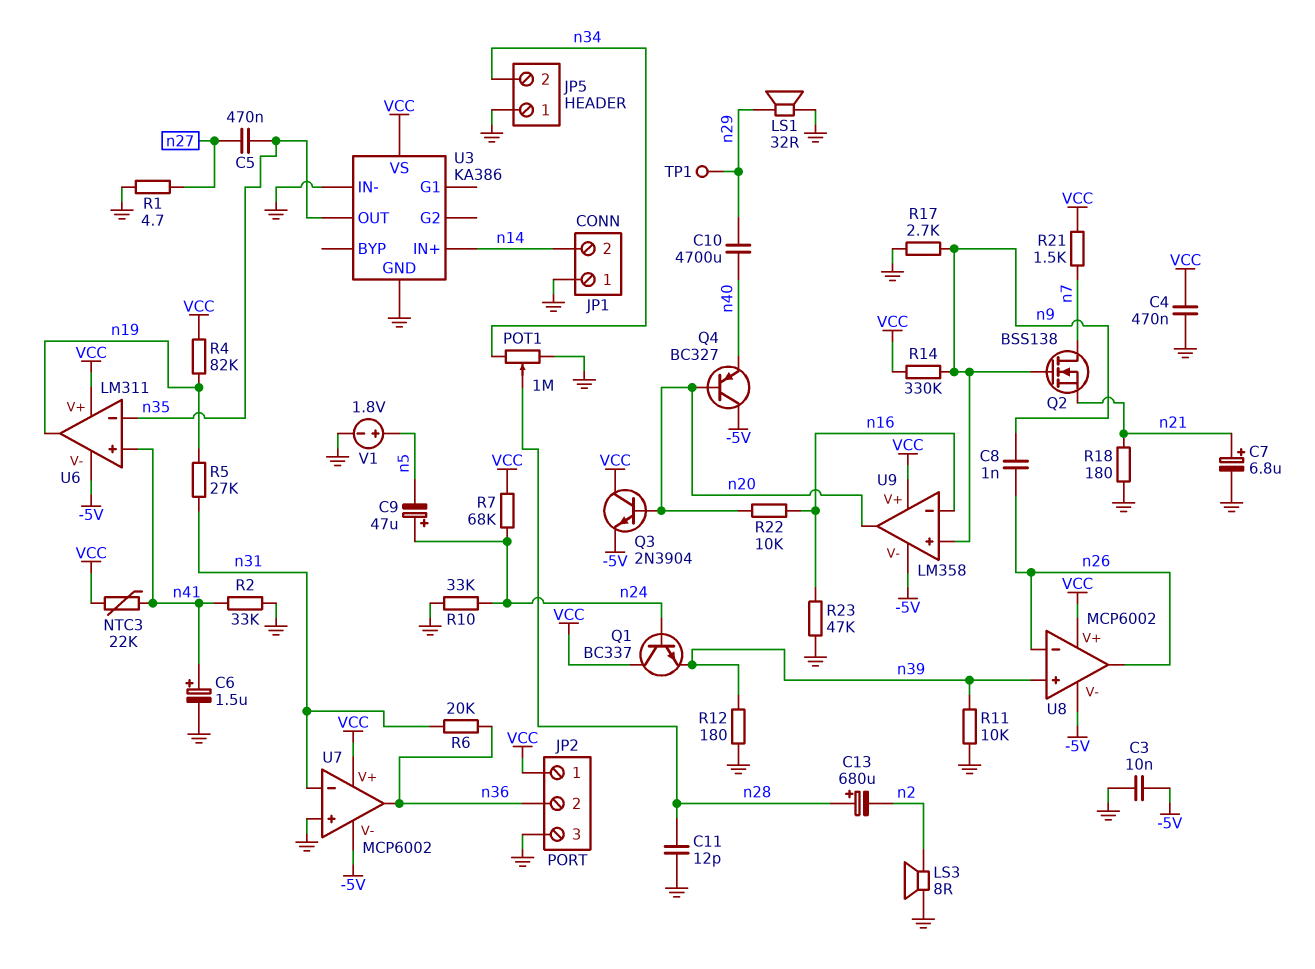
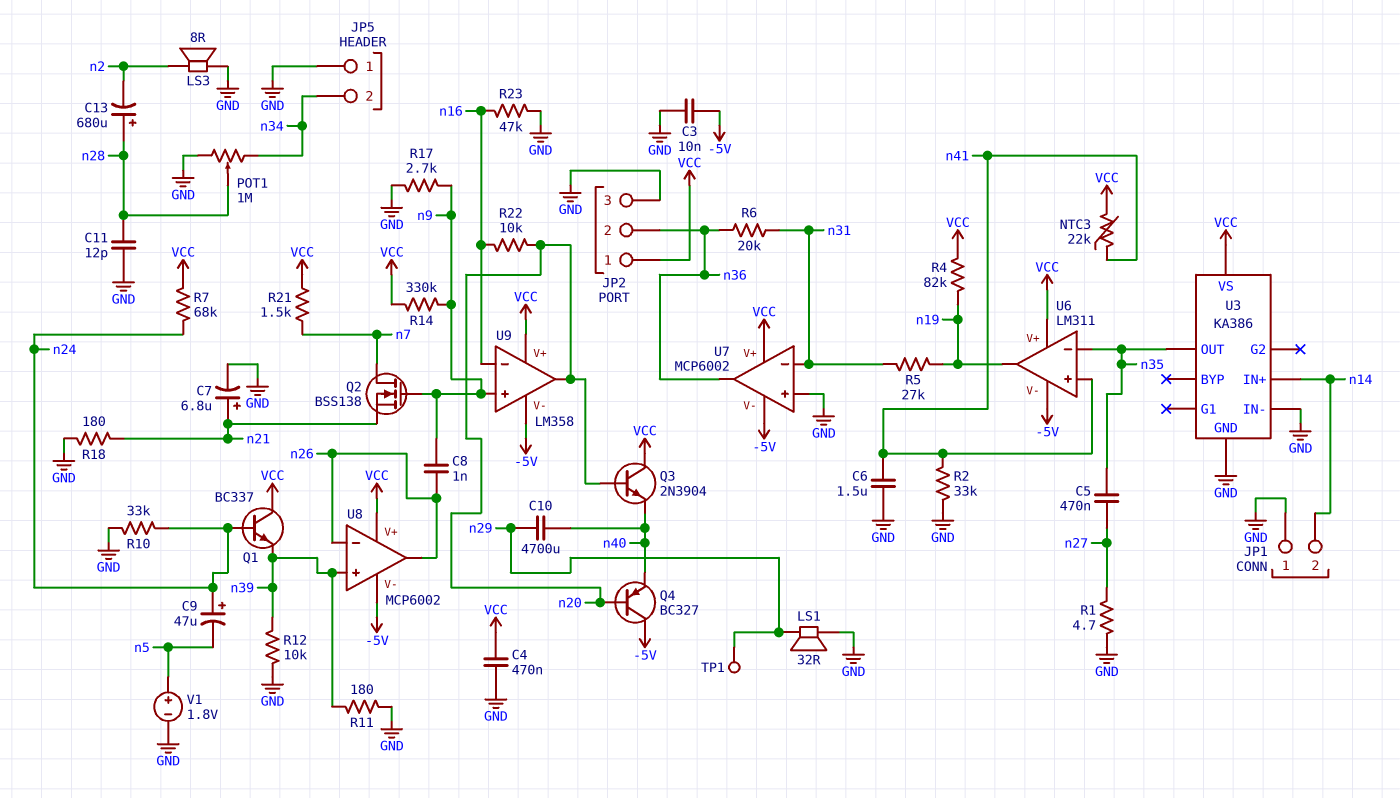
C6: 1.5uF (plus n41, minus GND) -> 1.5uF (GND, n41)
Q3: NPN 2N3904 (B n20, C VCC, E -5V) -> NPN 2N3904 (B n20, C VCC, E n40)
R11: 10k (GND, n39) -> 180 (GND, n39)
R12: 180 (GND, n39) -> 10k (GND, n39)

